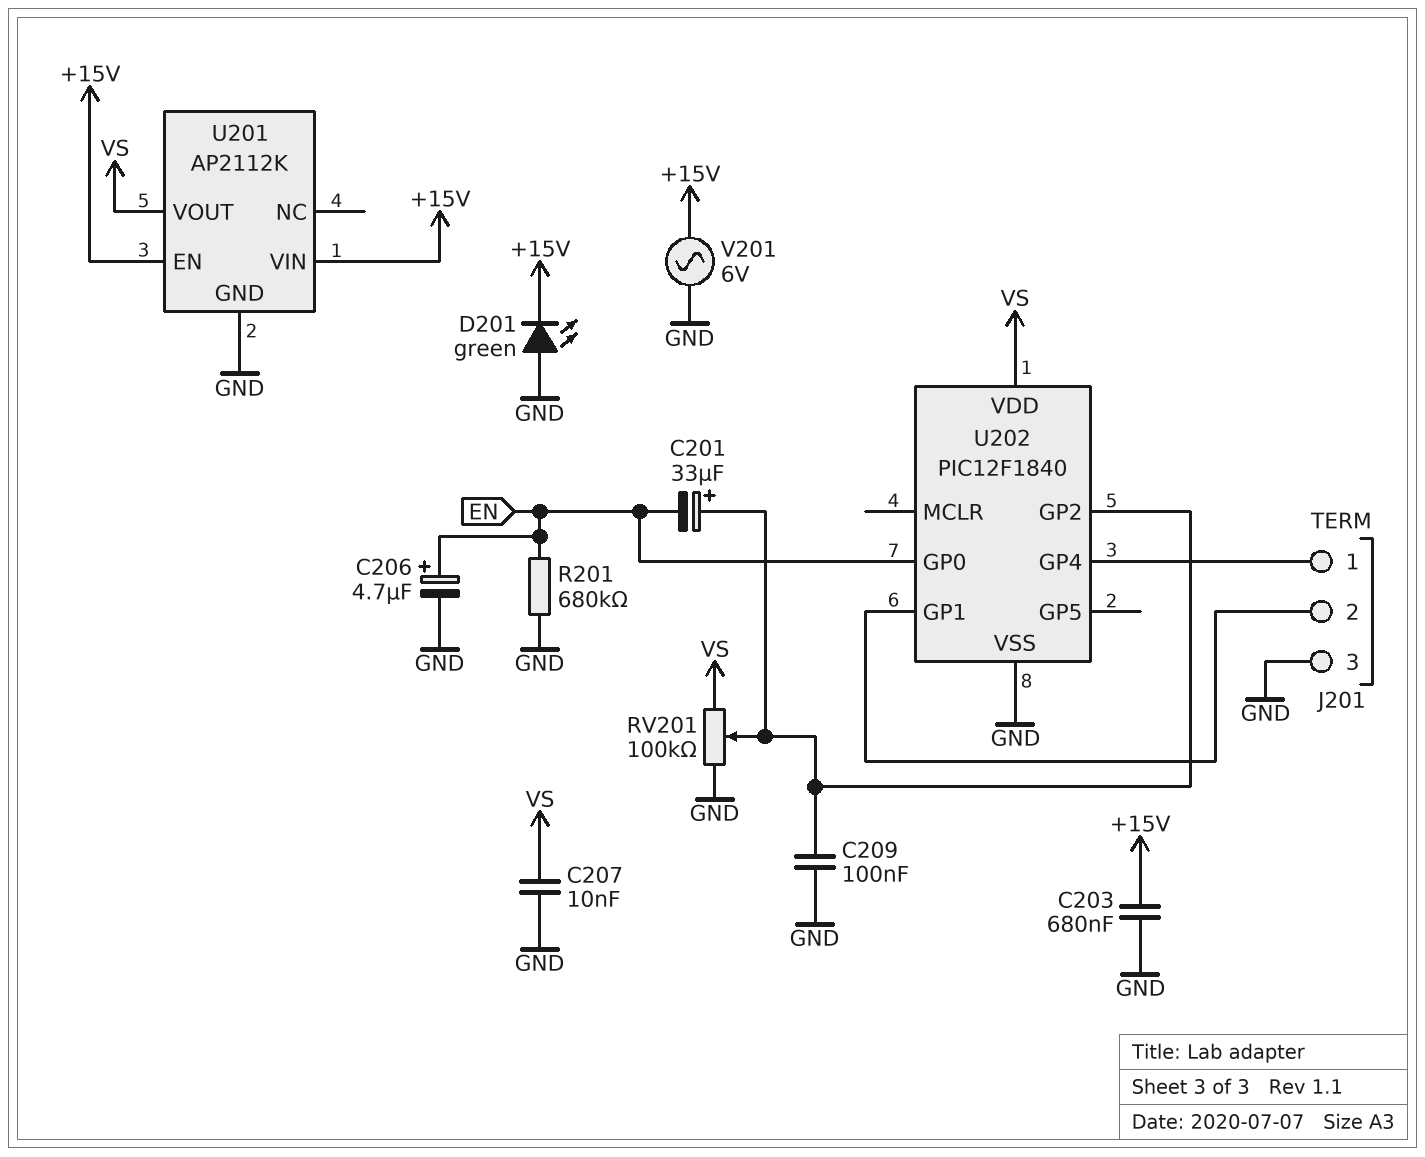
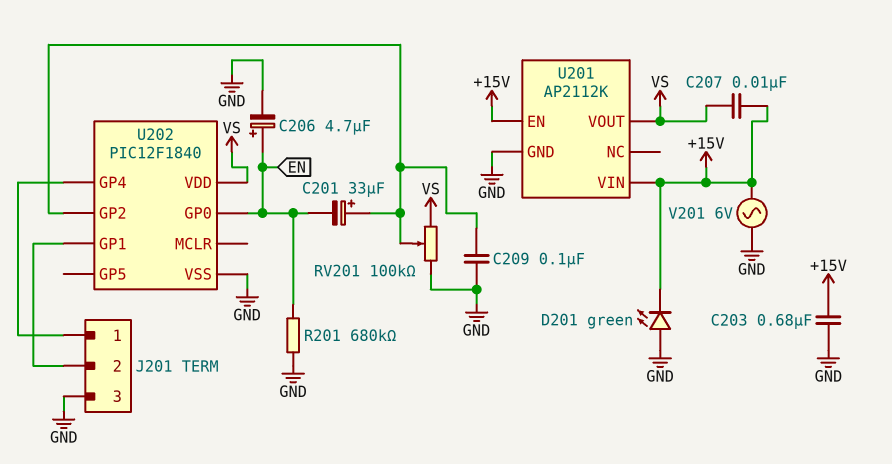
C207: 10nF (GND, VS) -> 10nF (+15V, VS)

